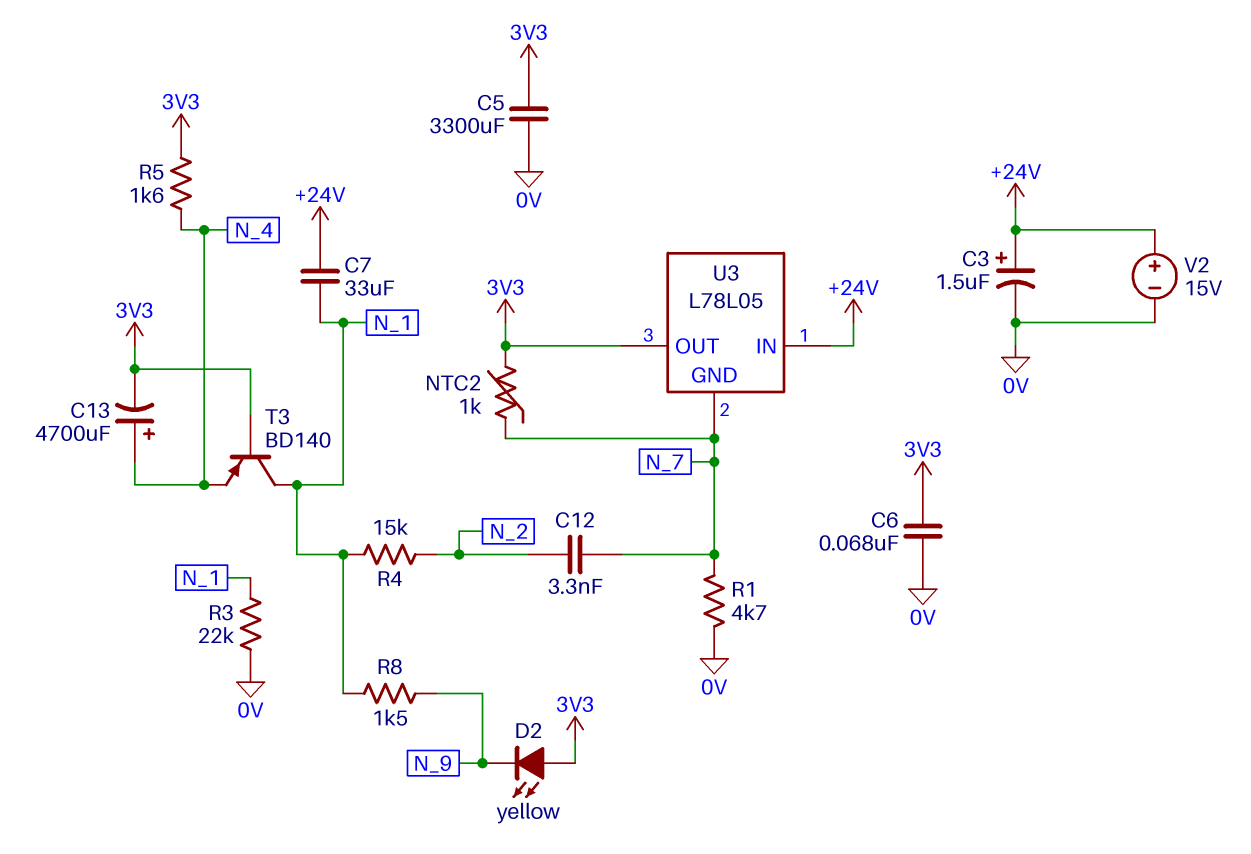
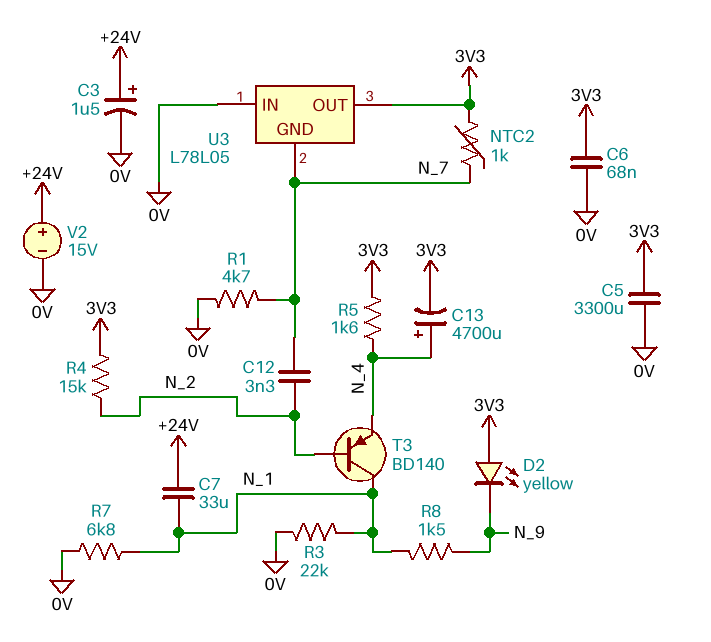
R4: 15k (N_1, N_2) -> 15k (3V3, N_2)
R7: none -> 6.8k (0V, N_1)
T3: PNP BD140 (B 3V3, C N_1, E N_4) -> PNP BD140 (B N_2, C N_1, E N_4)
U3 pin IN: +24V -> 0V

